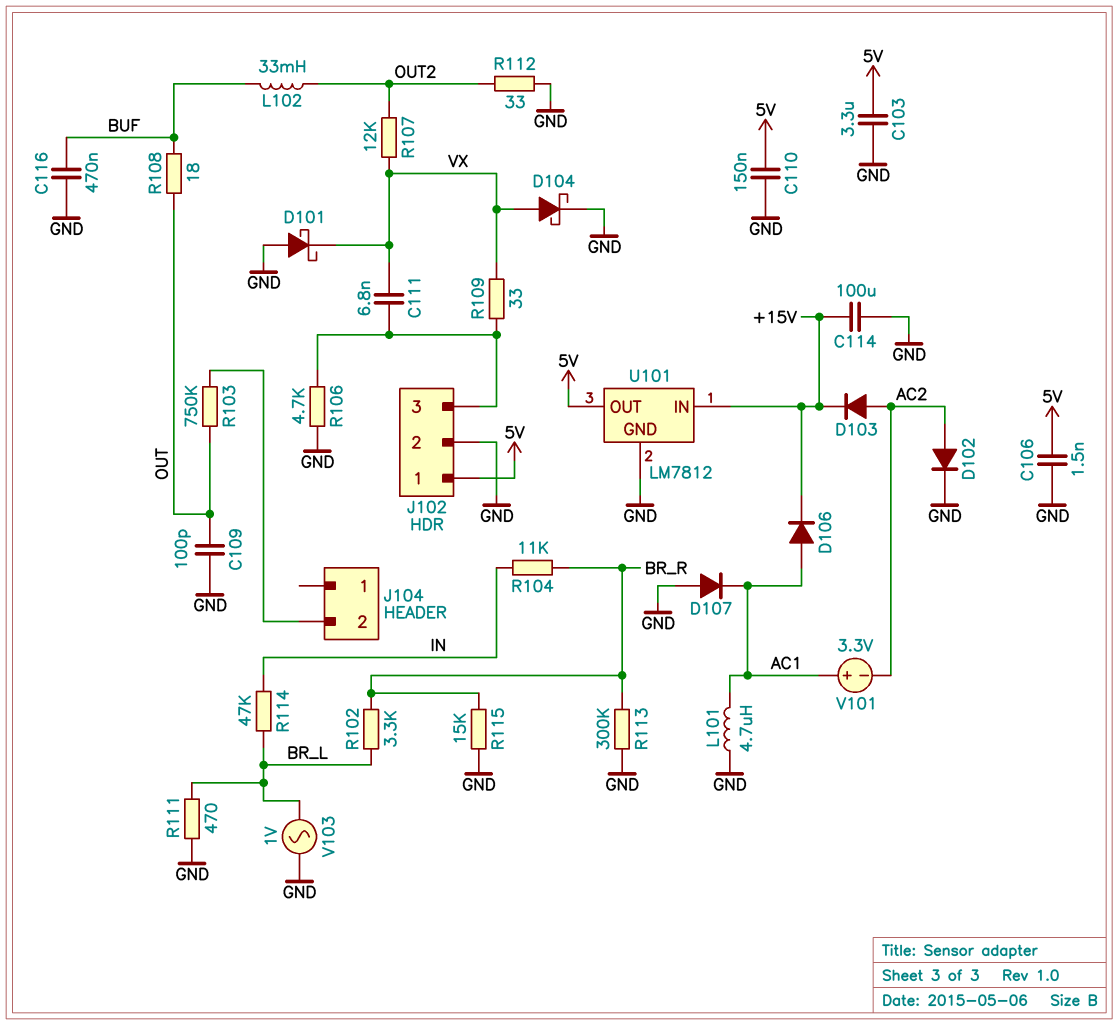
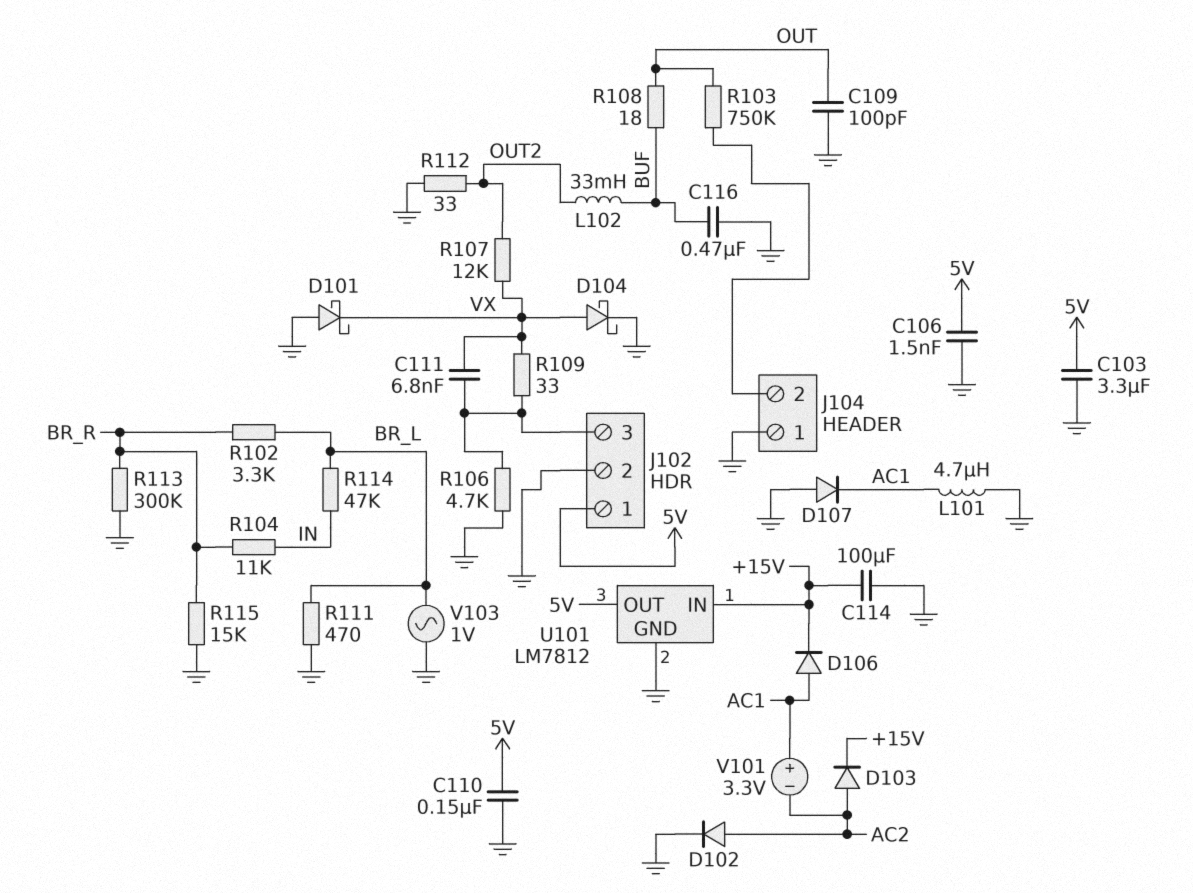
J104 pin 1: none -> GND

